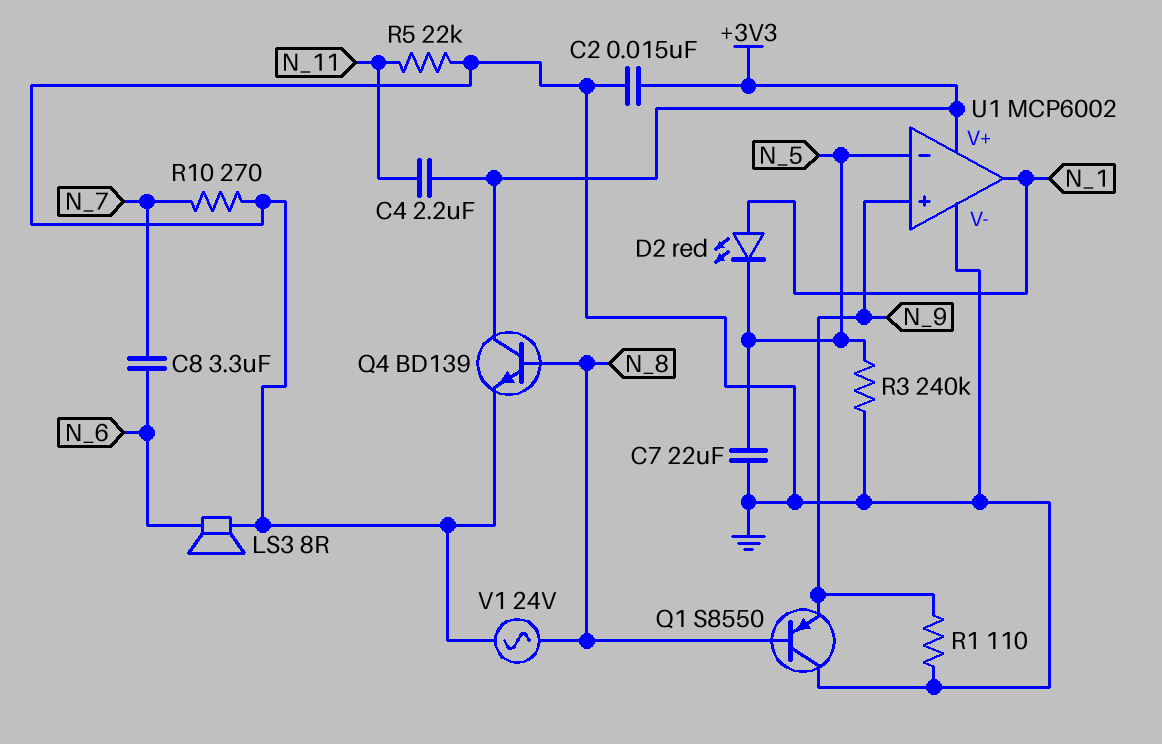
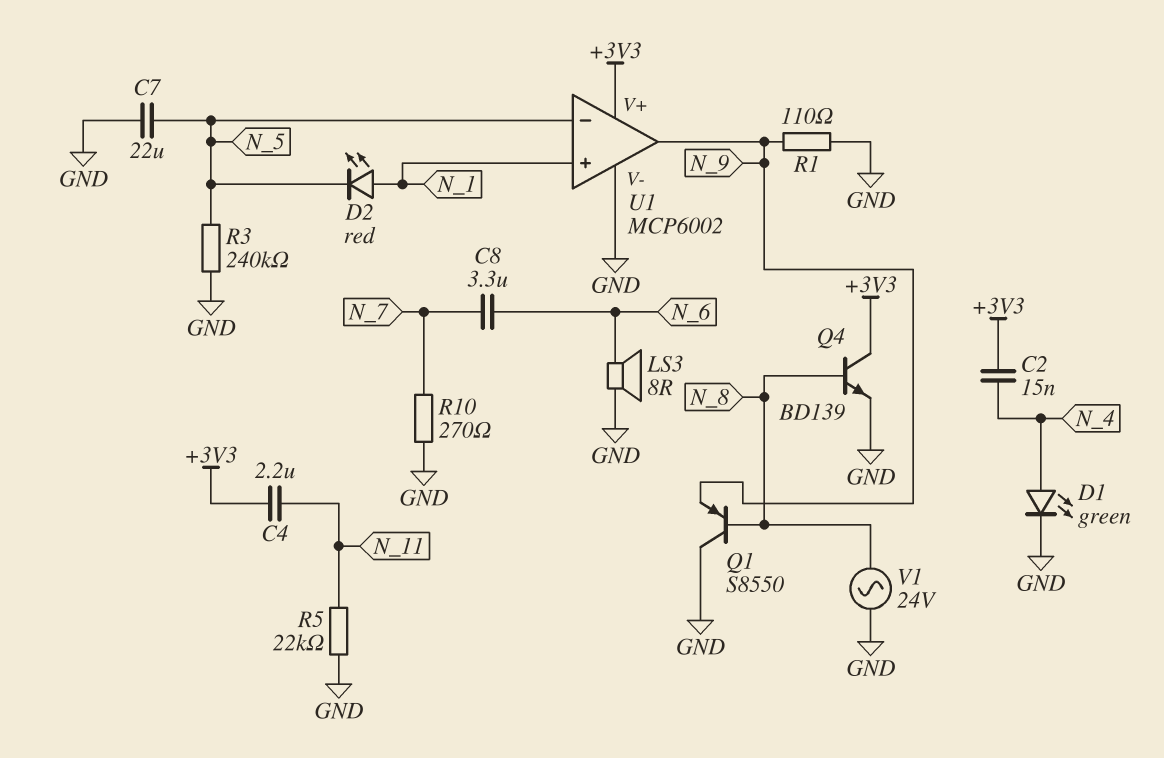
C2: 15nF (+3V3, GND) -> 15nF (+3V3, N_4)
D1: none -> LED green (A N_4, K GND)
U1 pin in+: N_9 -> N_1
U1 pin out: N_1 -> N_9

